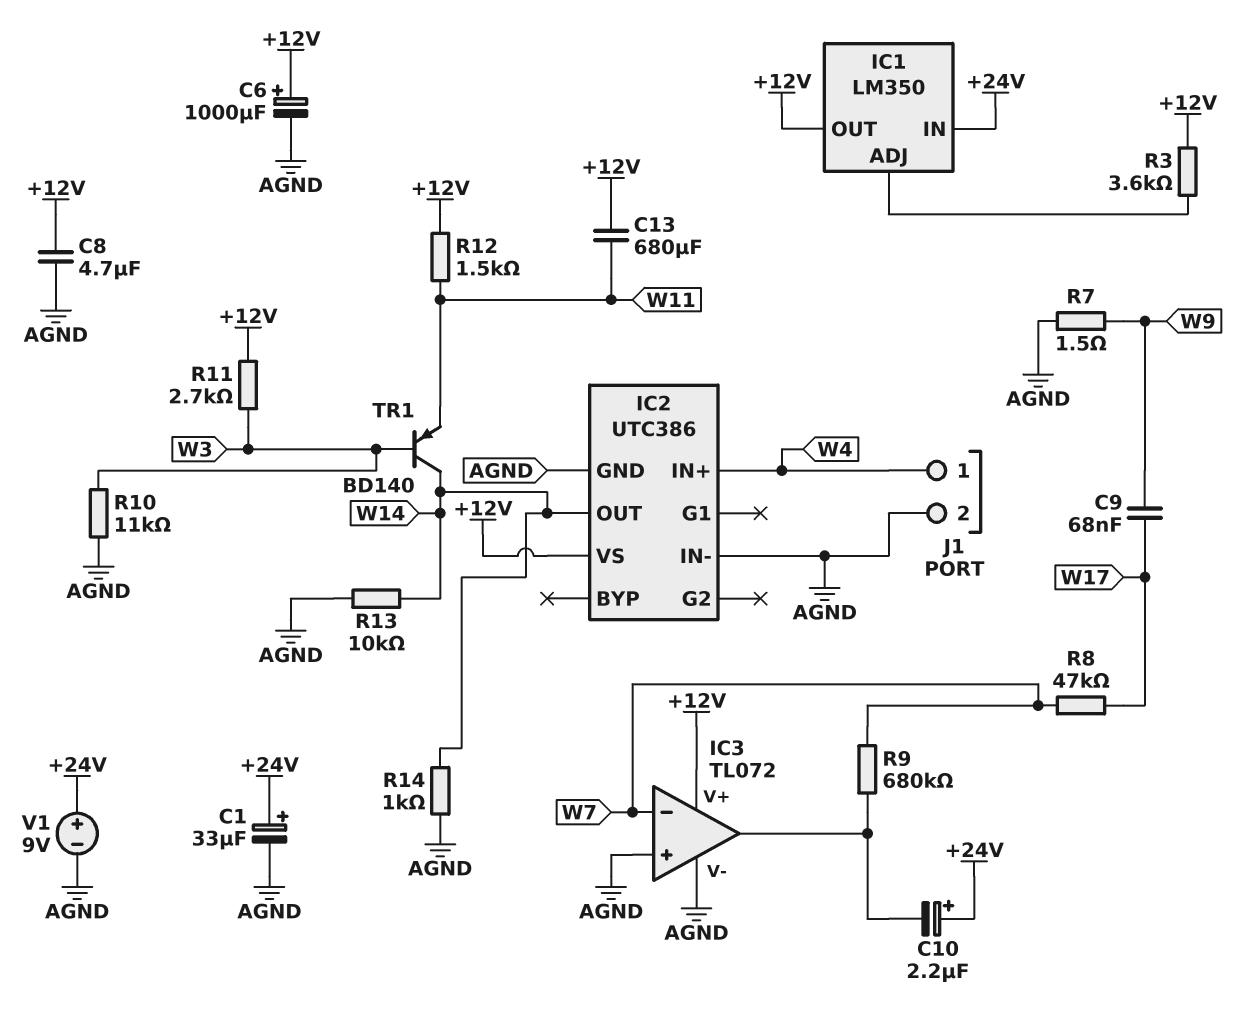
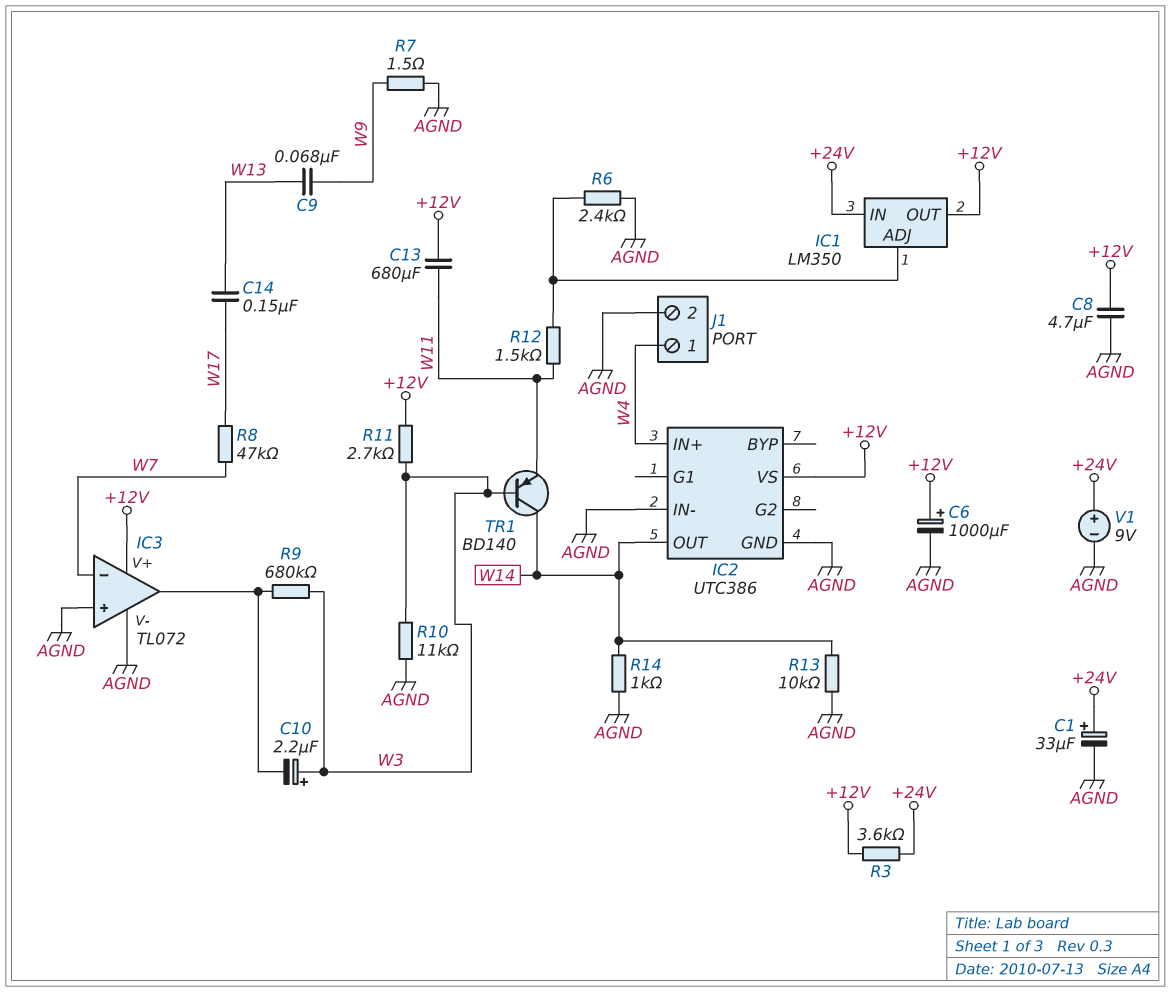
C9: 68nF (W9, W17) -> 68nF (W9, W13)
C10: 2.2uF (plus +24V, minus IC3/out) -> 2.2uF (plus W3, minus IC3/out)
C14: none -> 150nF (W13, W17)
R3: 3.6k (+12V, IC1/ADJ) -> 3.6k (+12V, +24V)
R6: none -> 2.4k (AGND, IC1/ADJ)
R9: 680k (IC3/out, W7) -> 680k (IC3/out, W3)
R12: 1.5k (+12V, W11) -> 1.5k (IC1/ADJ, W11)

